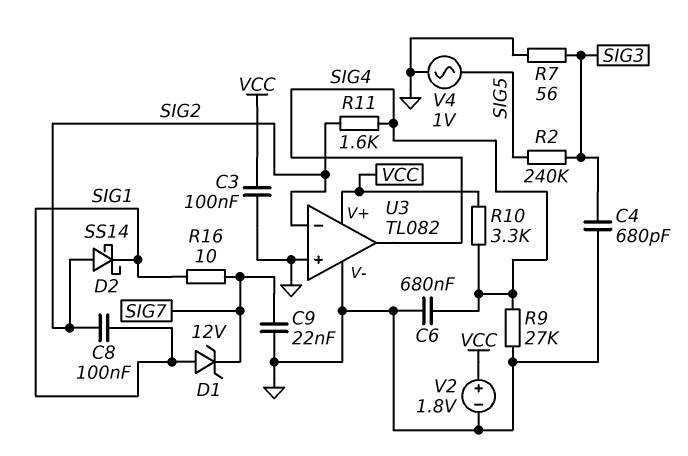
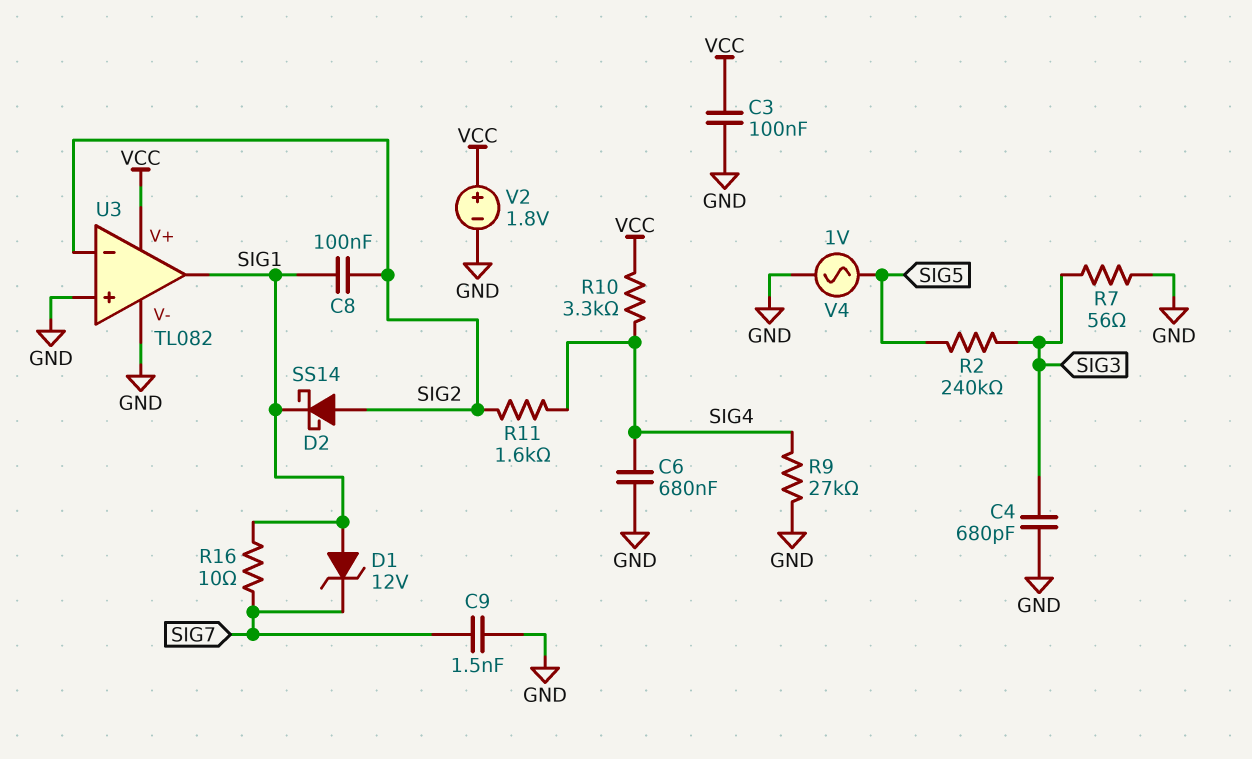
C9: 22nF (GND, SIG7) -> 1.5nF (GND, SIG7)
U3 pin out: SIG4 -> SIG1

